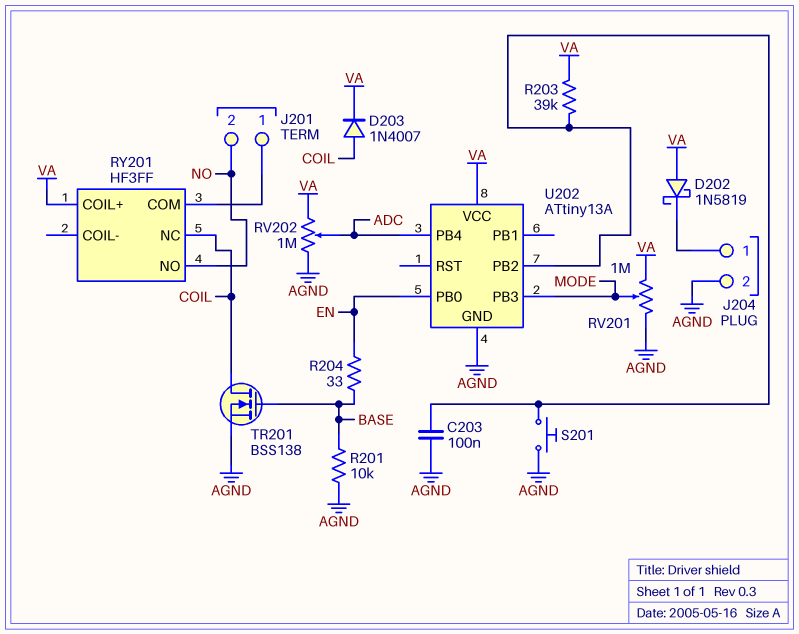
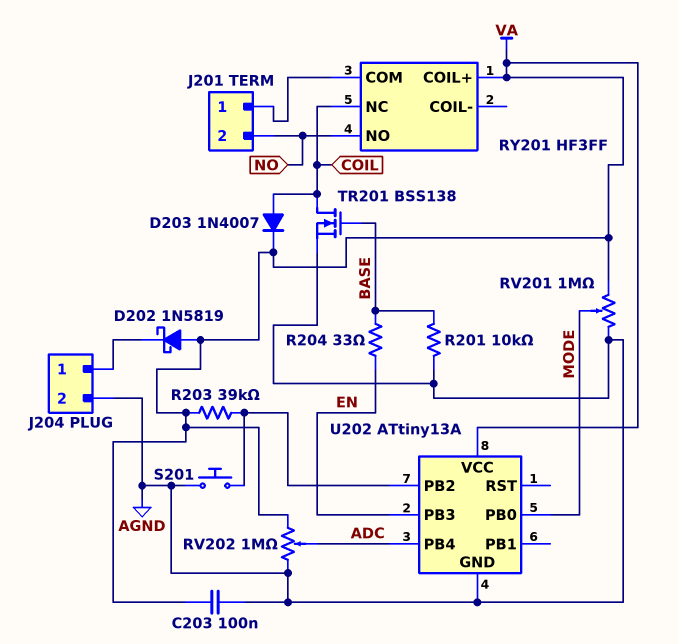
C203: 100nF (AGND, U202/PB2) -> 100nF (AGND, VA)
U202 pin PB0: EN -> MODE
U202 pin PB3: MODE -> EN

